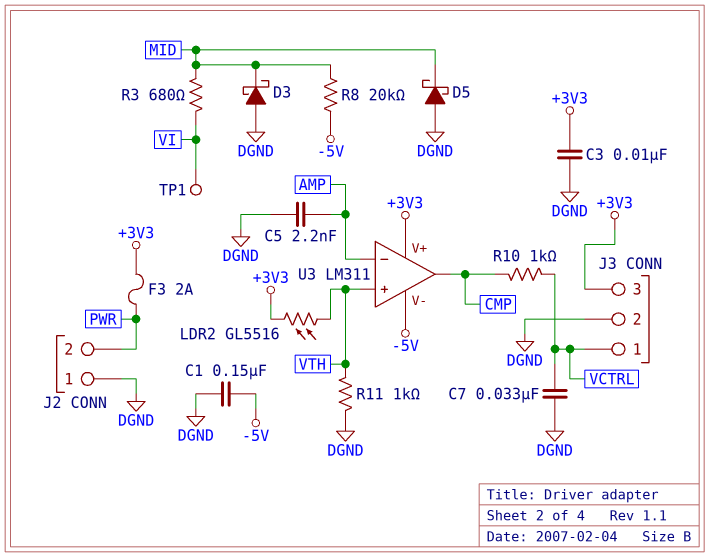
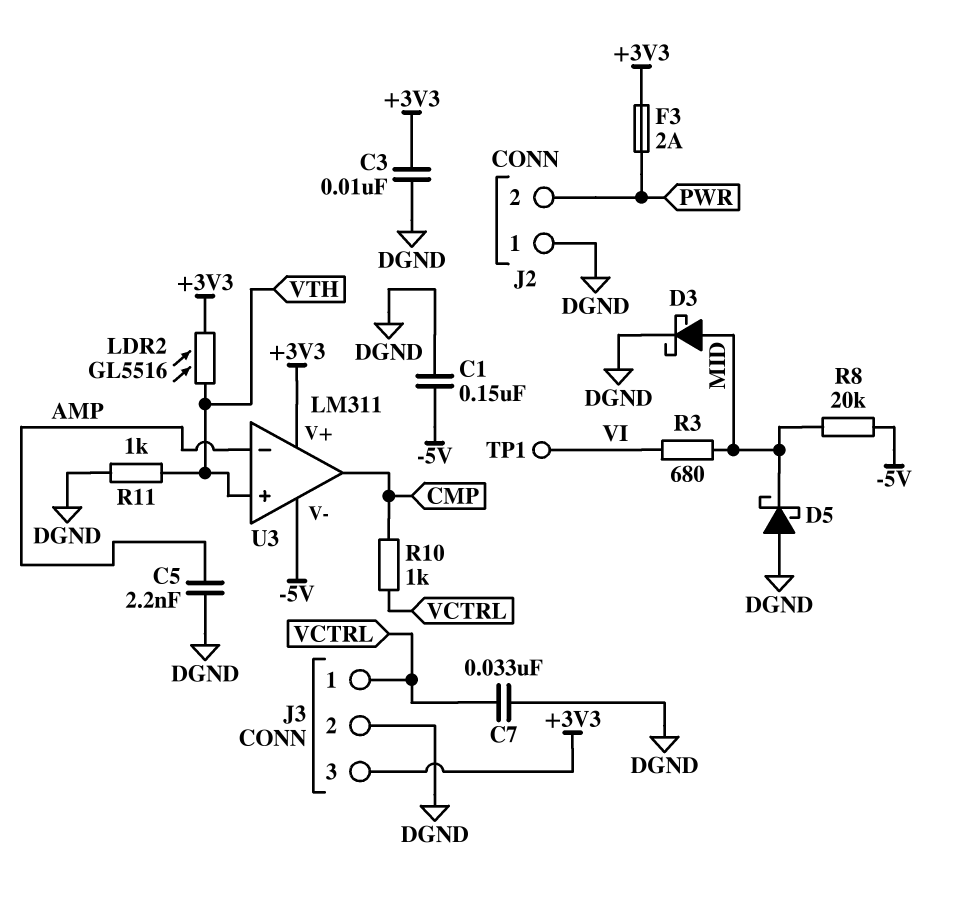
D3: schottky (A DGND, K MID) -> schottky (A MID, K DGND)

